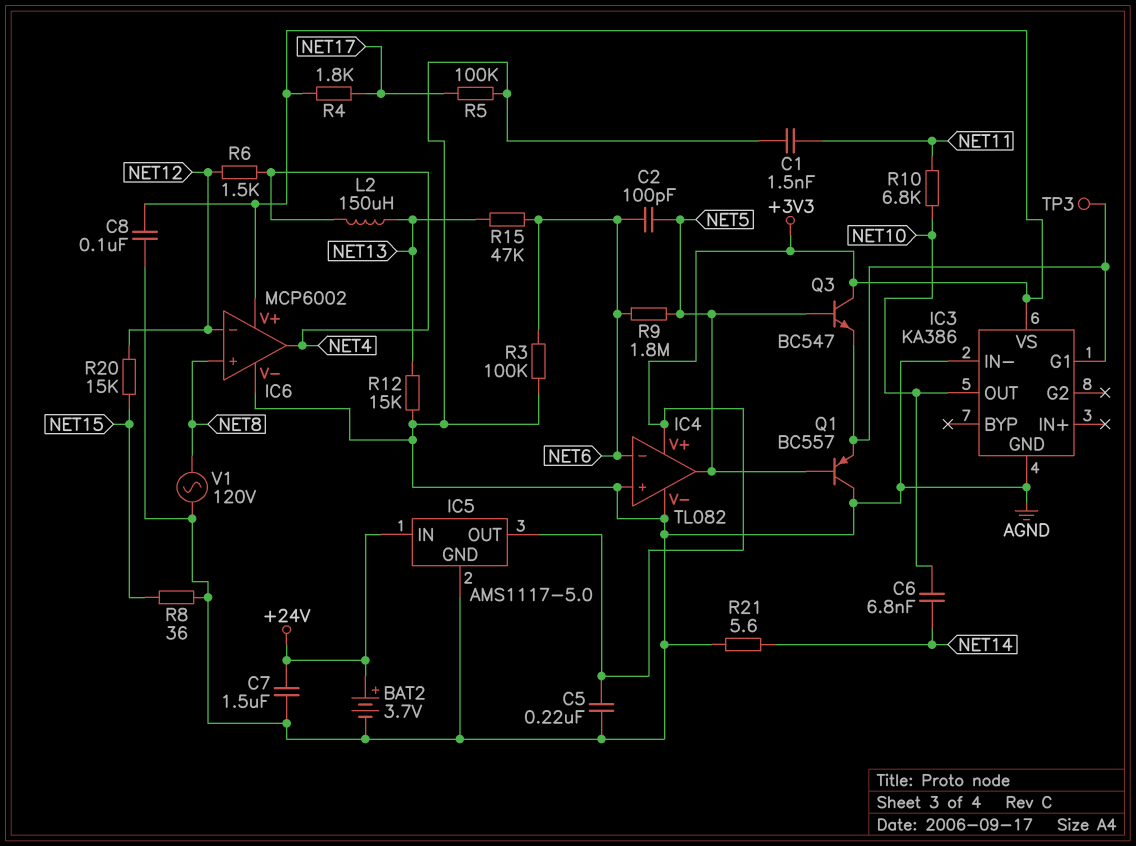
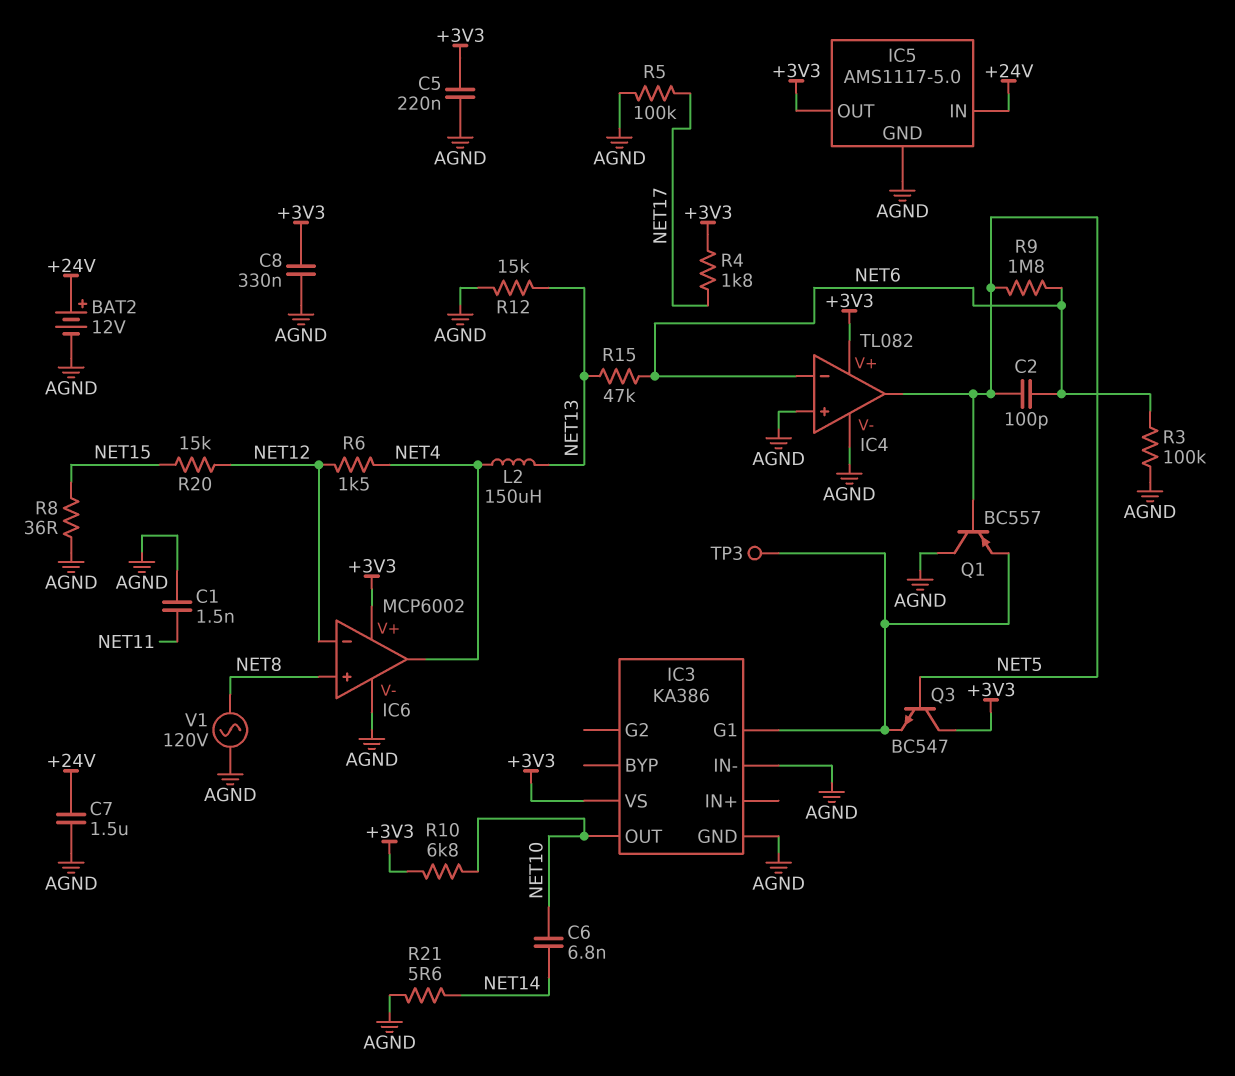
BAT2: 3.7V (plus +24V, minus AGND) -> 12V (plus +24V, minus AGND)
C8: 100nF (+3V3, AGND) -> 330nF (+3V3, AGND)
R10: 6.8k (NET10, NET11) -> 6.8k (+3V3, NET10)

